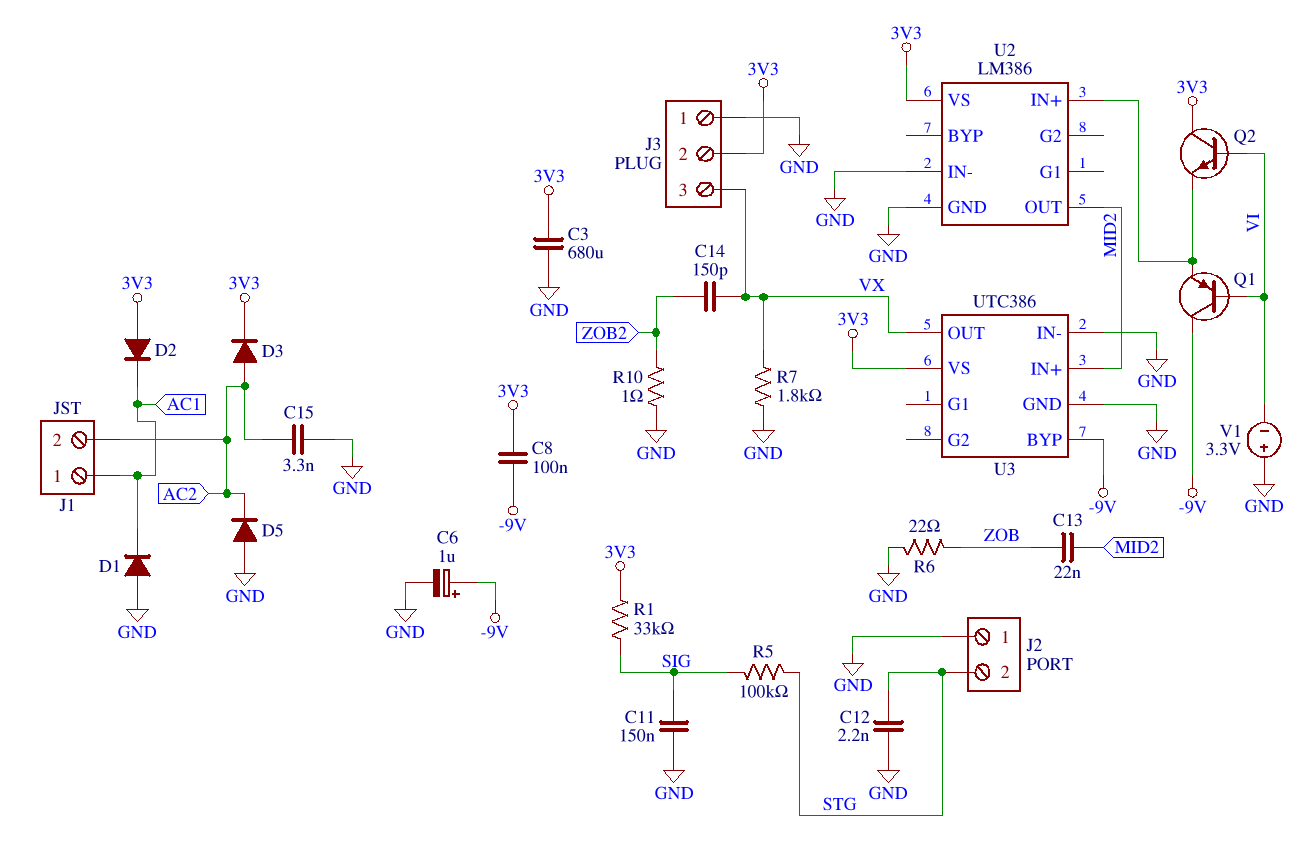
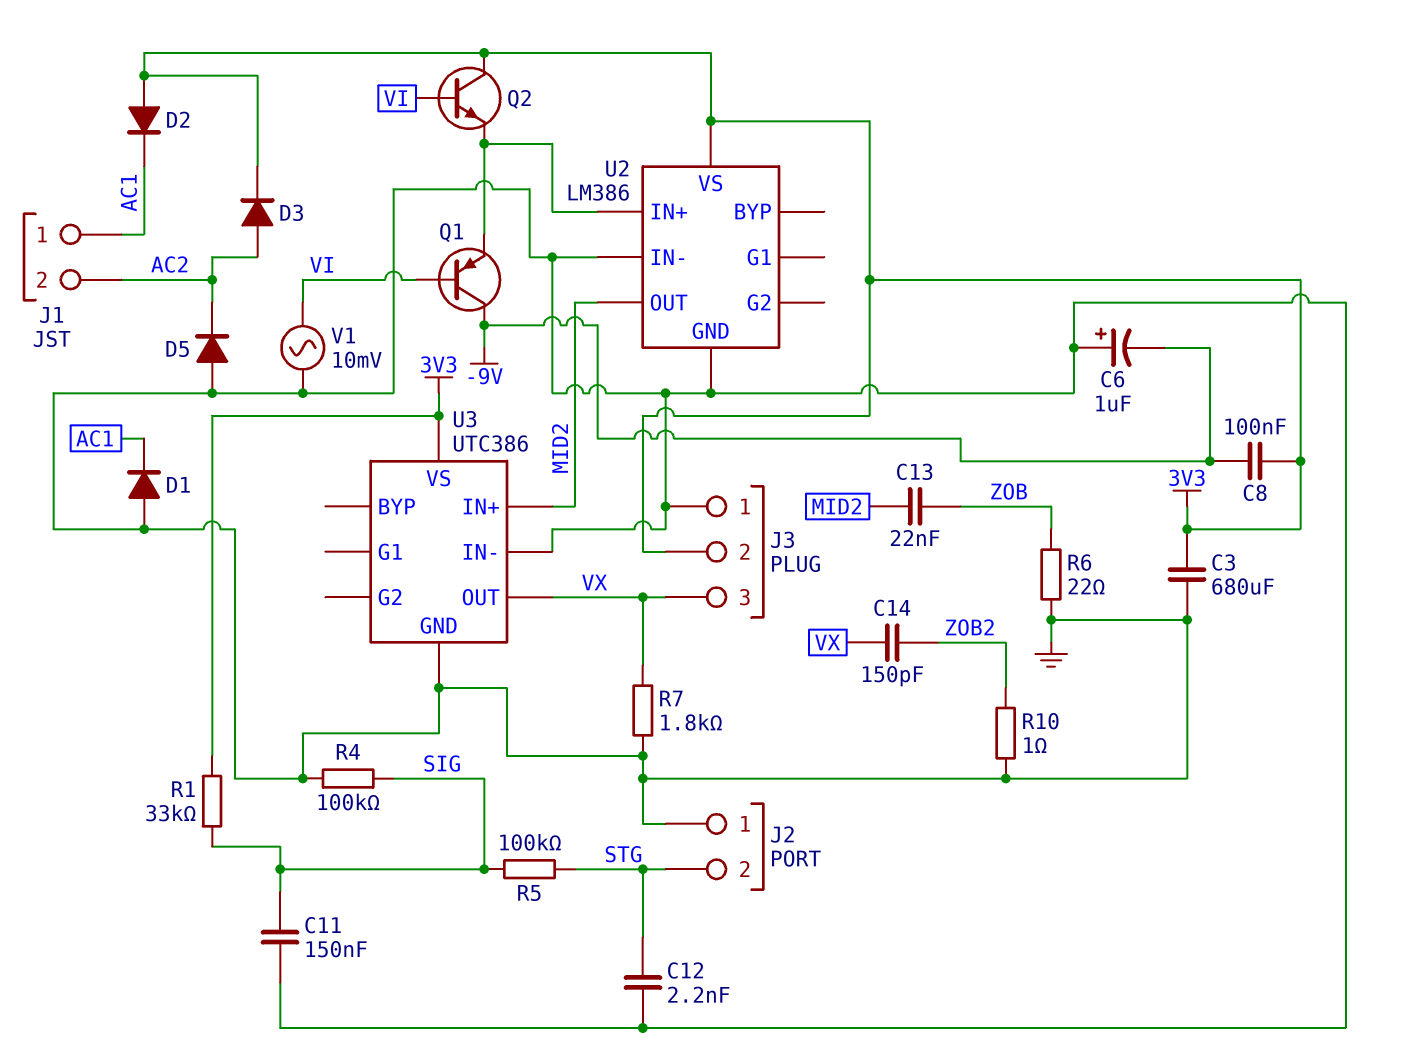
C6: 1uF (plus -9V, minus GND) -> 1uF (plus GND, minus -9V)
C15: 3.3nF (AC2, GND) -> none
R4: none -> 100k (GND, SIG)
U3 pin BYP: -9V -> none
V1: 3.3V (plus GND, minus VI) -> AC 10mV (GND, VI)

